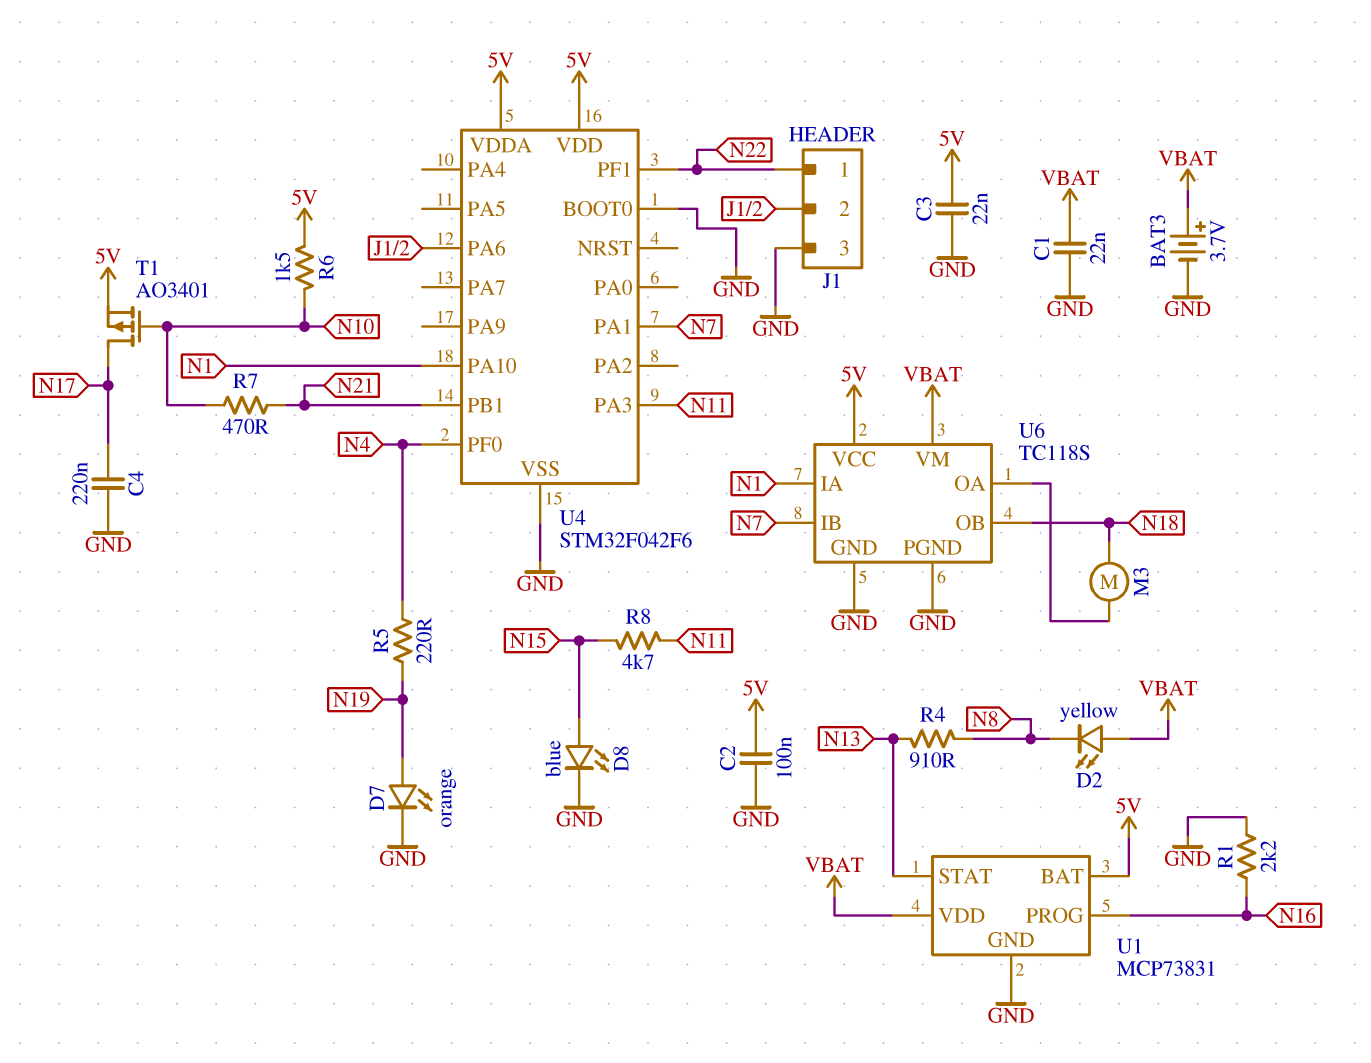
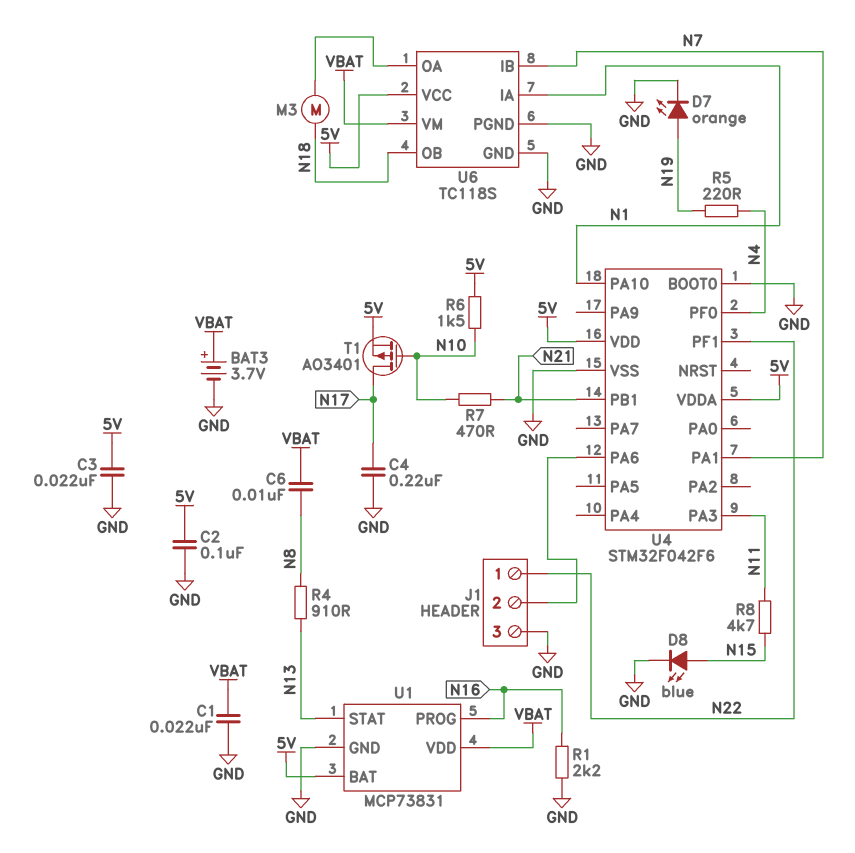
C6: none -> 10nF (N8, VBAT)
D2: LED yellow (A VBAT, K N8) -> none

